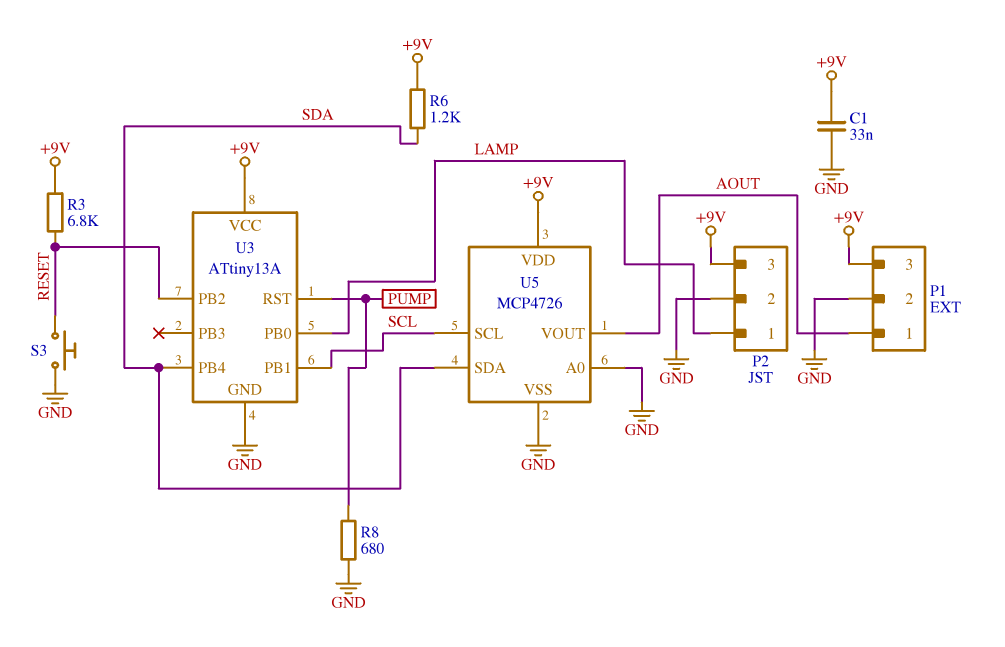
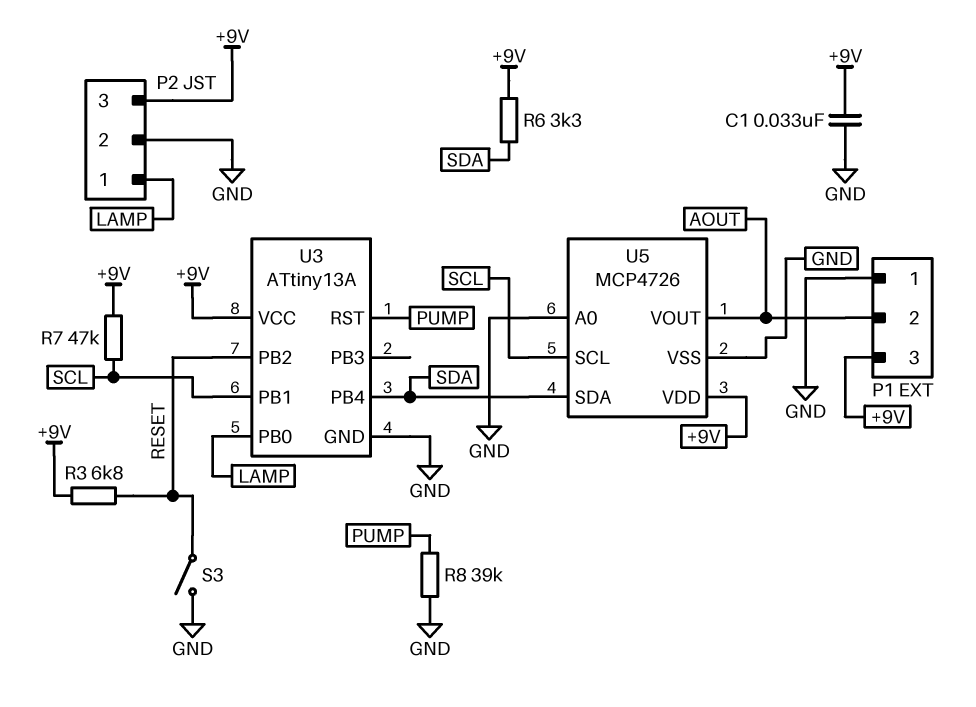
P1 pin 1: AOUT -> GND
P1 pin 2: GND -> AOUT
R6: 1.2k (+9V, SDA) -> 3.3k (+9V, SDA)
R7: none -> 47k (+9V, SCL)
R8: 680 (GND, PUMP) -> 39k (GND, PUMP)
S3: button (GND, RESET) -> switch (GND, RESET)

